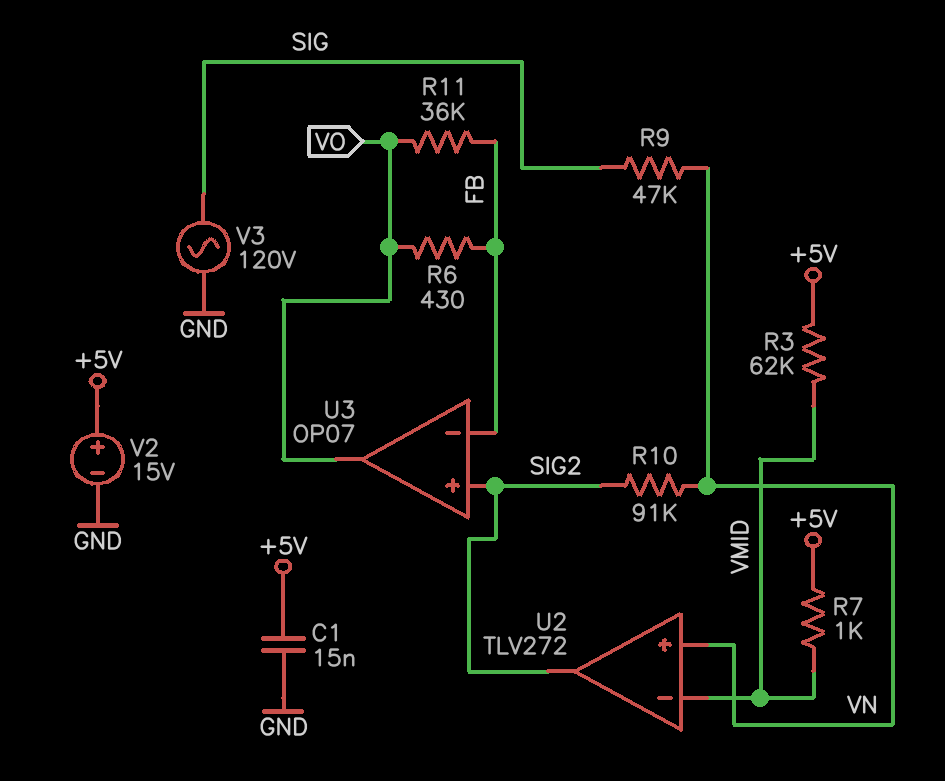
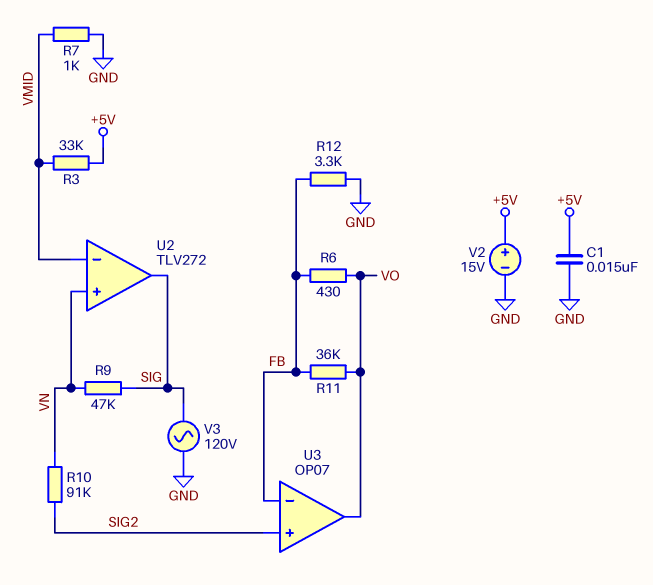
R3: 62k (+5V, VMID) -> 33k (+5V, VMID)
R7: 1k (+5V, VMID) -> 1k (GND, VMID)
R12: none -> 3.3k (FB, GND)
U2 pin out: SIG2 -> SIG

